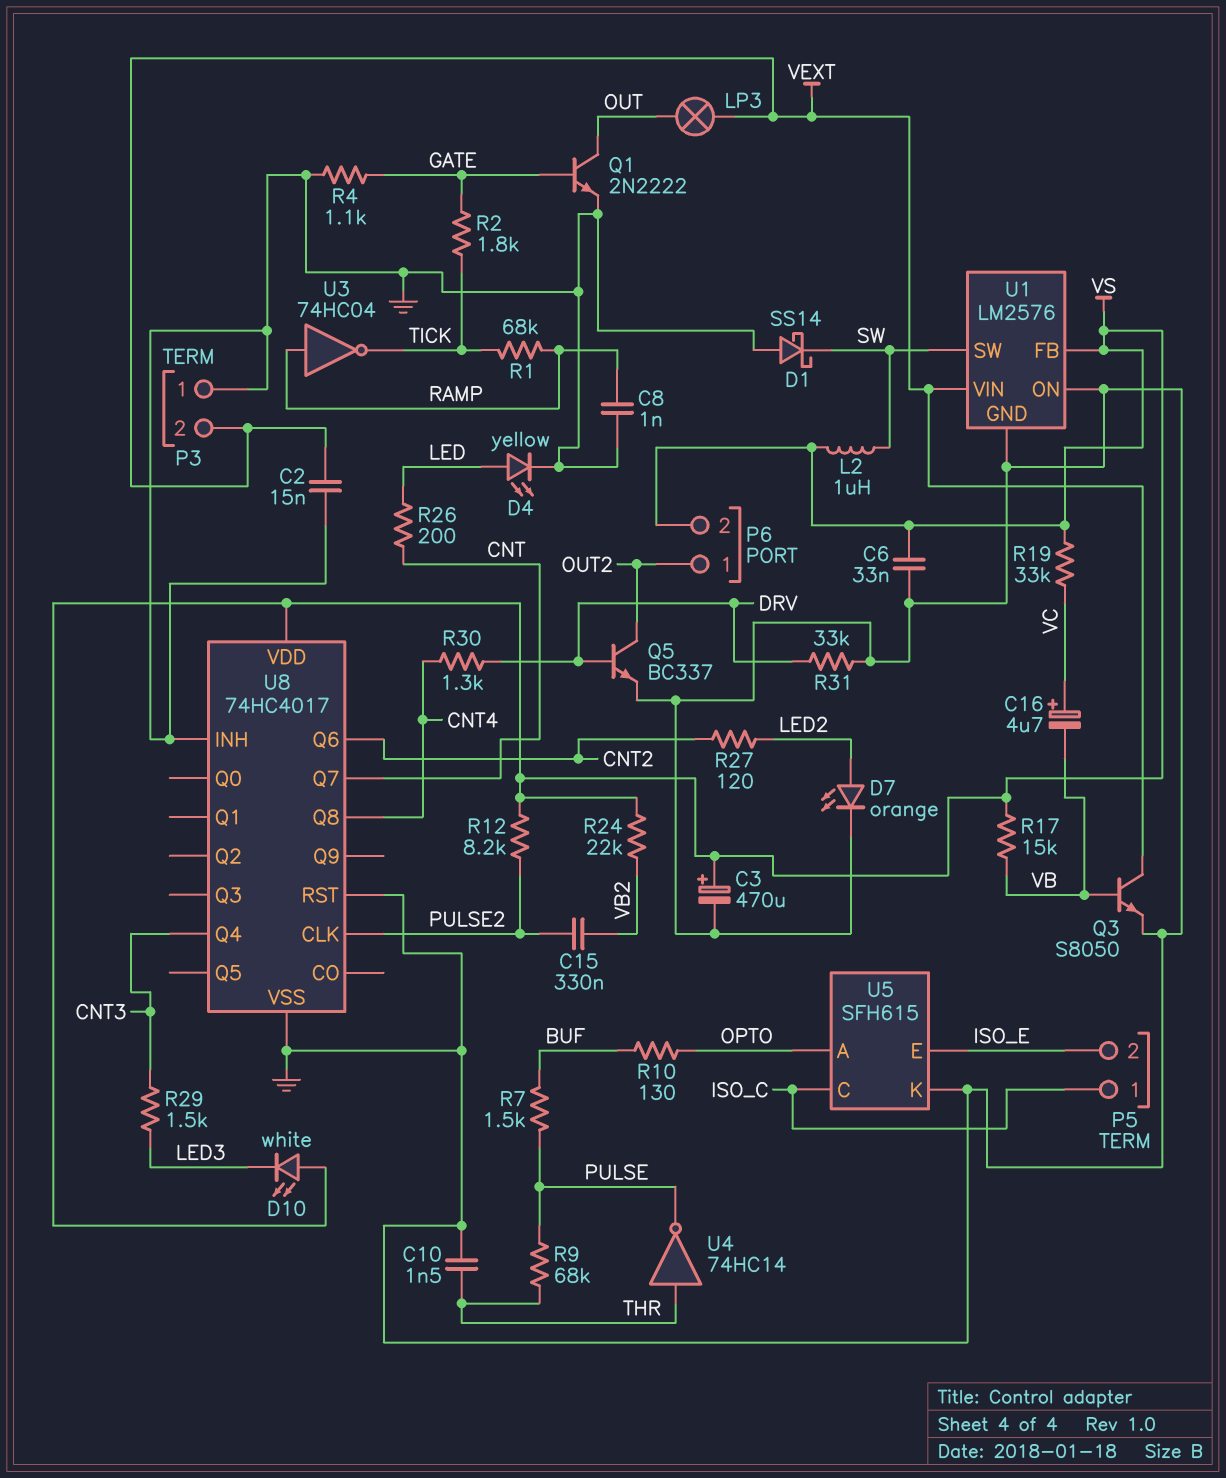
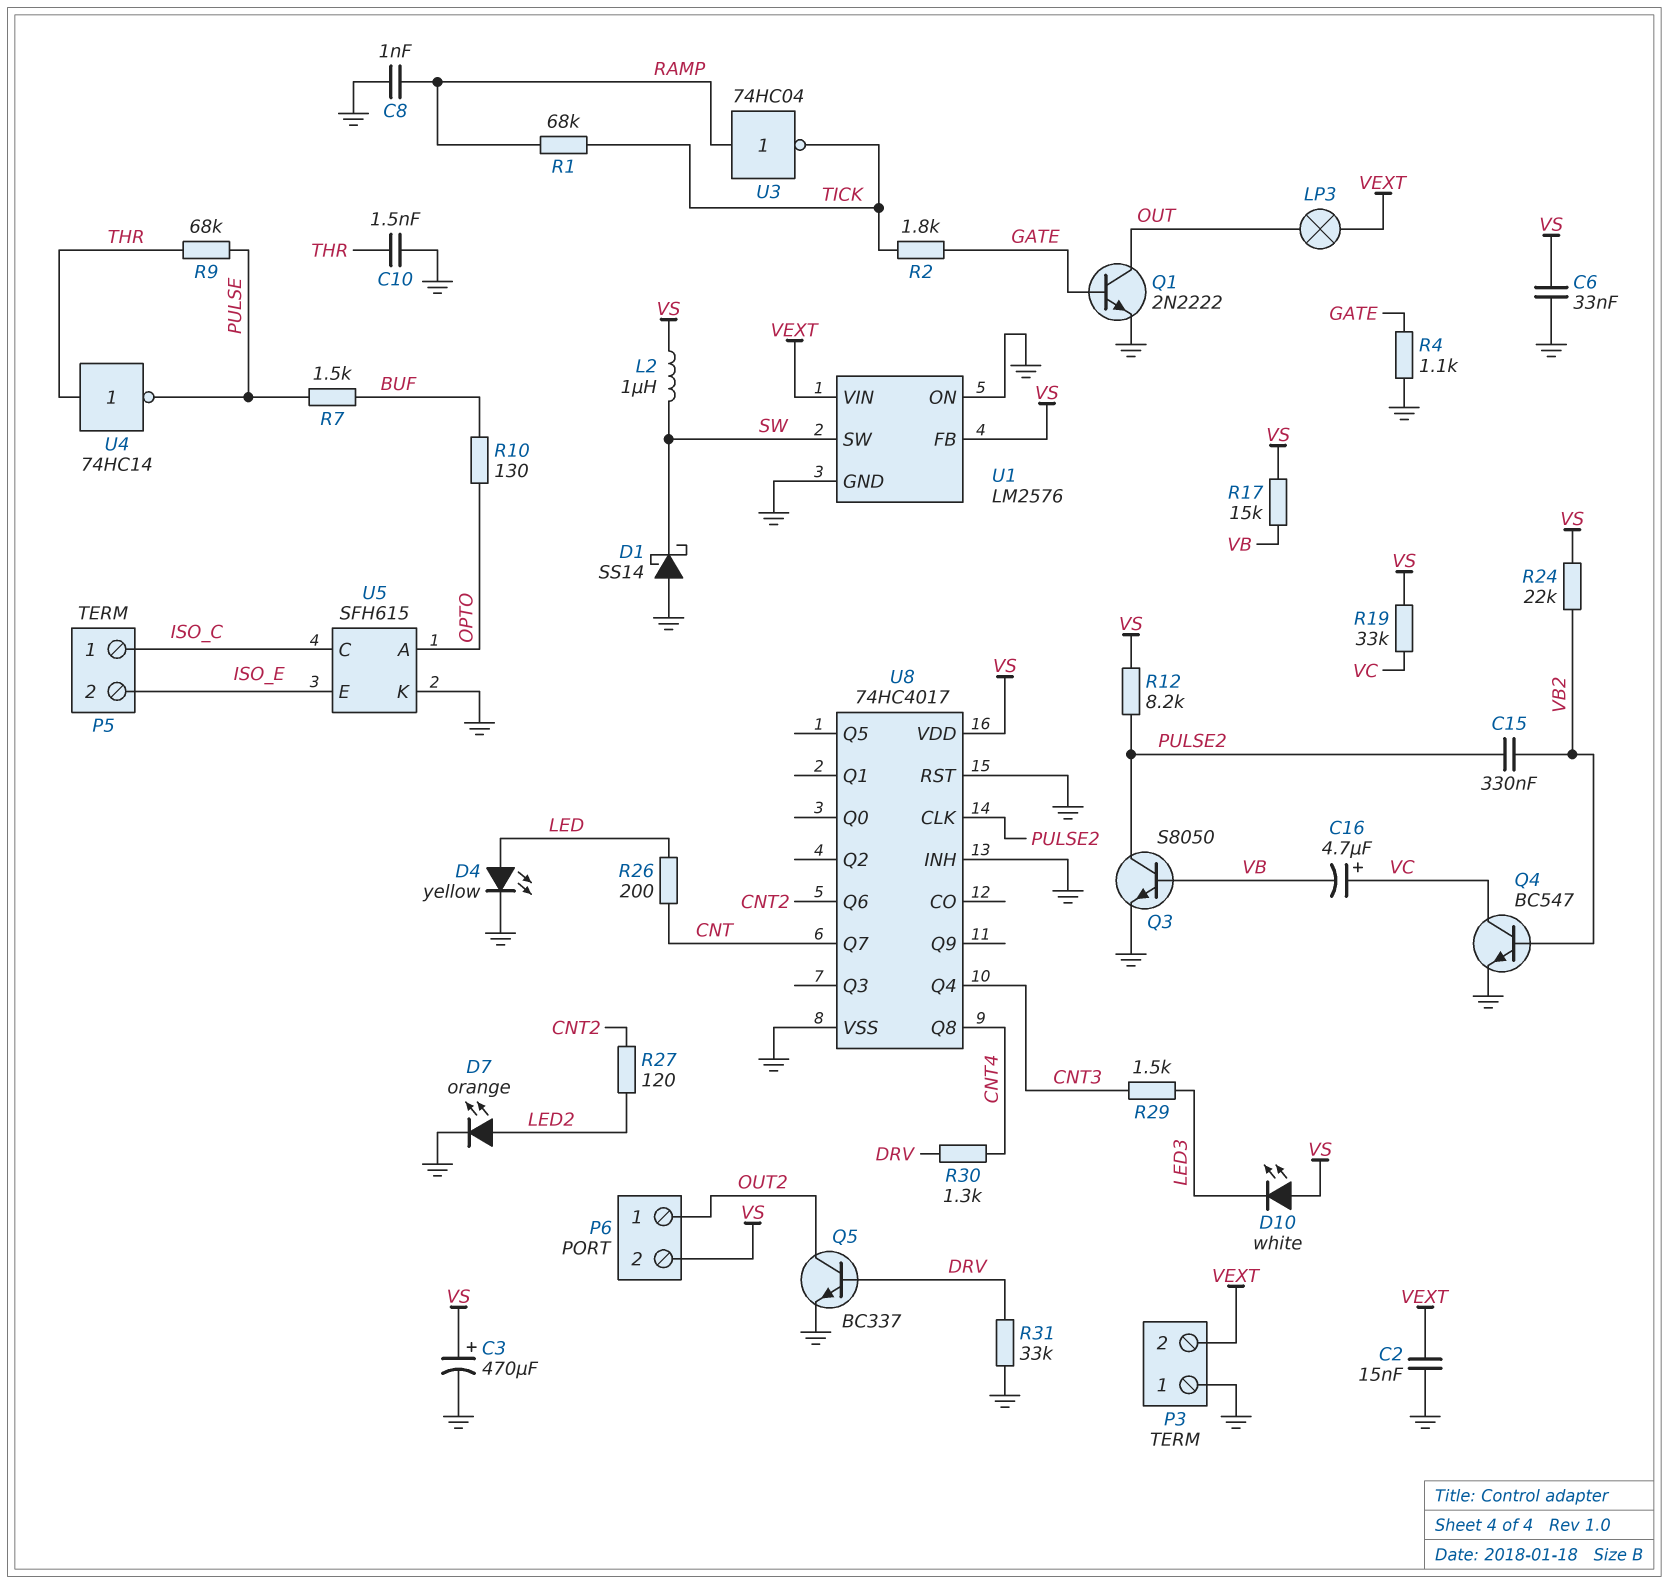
Q3: NPN S8050 (B VB, C VEXT, E GND) -> NPN S8050 (B VB, C PULSE2, E GND)
Q4: none -> NPN BC547 (B VB2, C VC, E GND)

